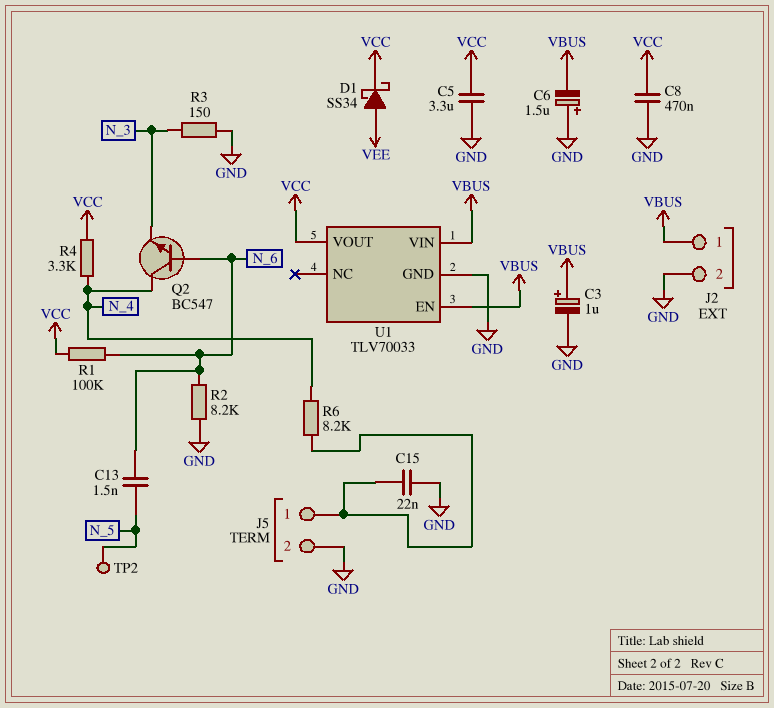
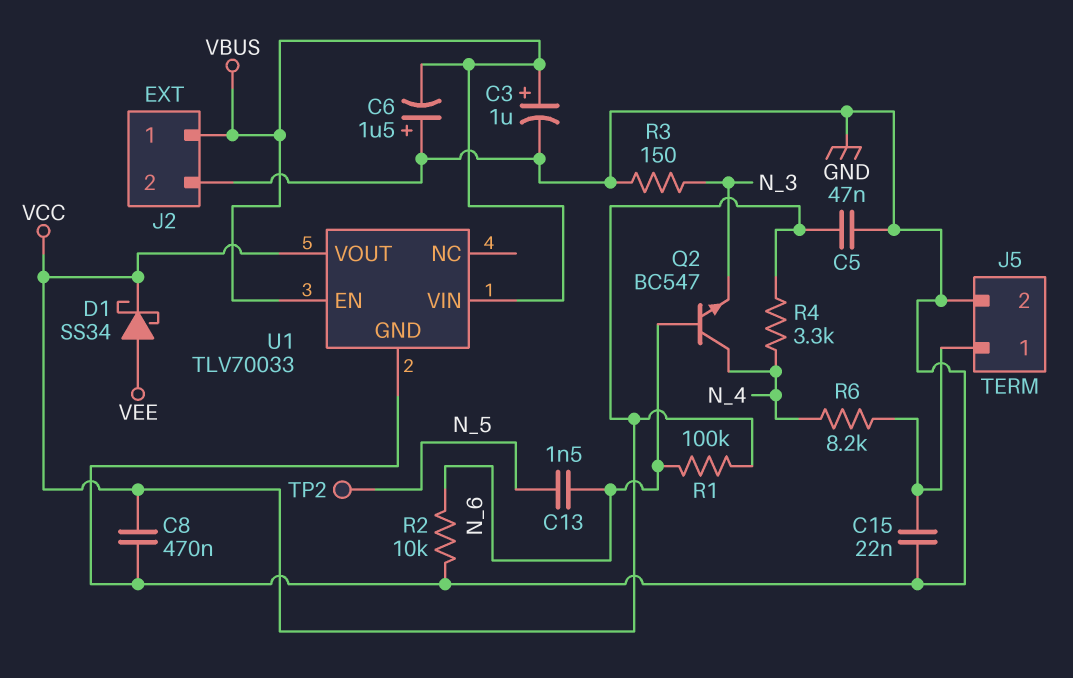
C5: 3.3uF (GND, VCC) -> 47nF (GND, VCC)
R2: 8.2k (GND, N_6) -> 10k (GND, N_6)

